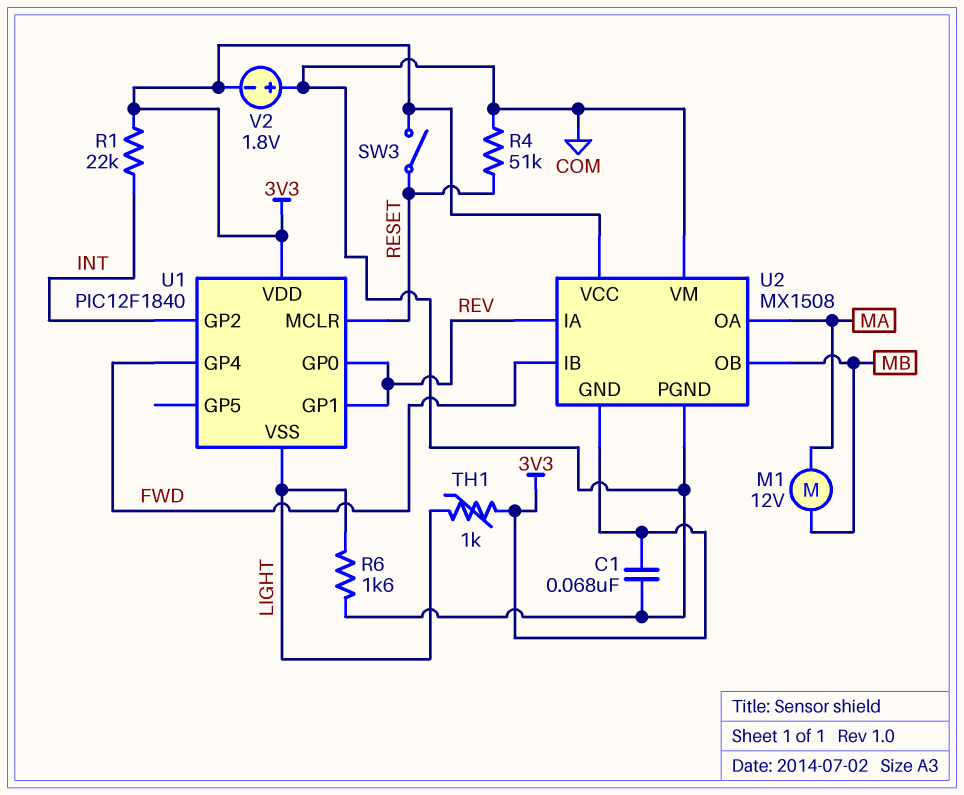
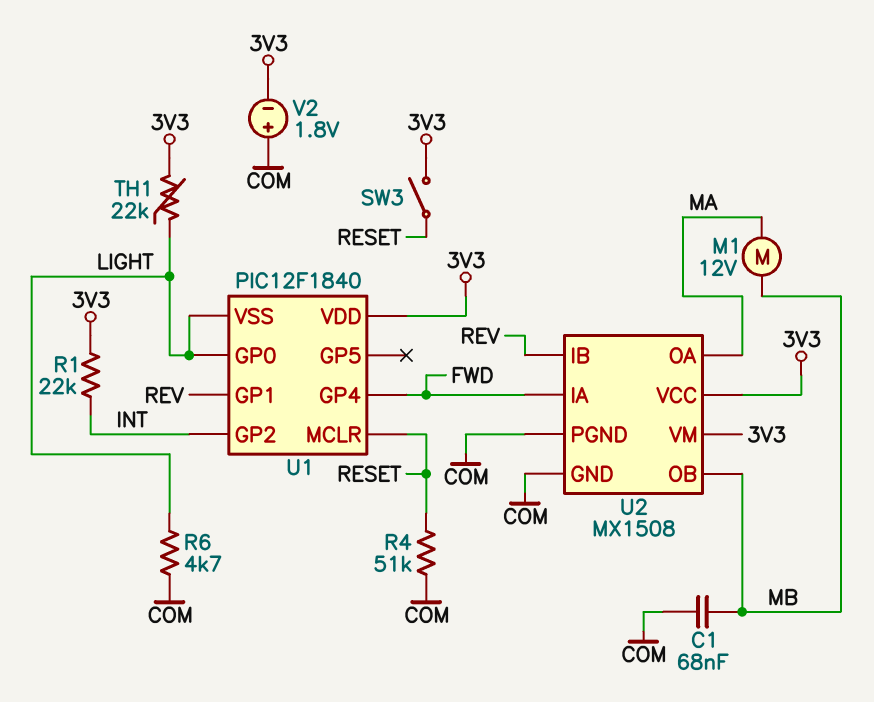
C1: 68nF (3V3, COM) -> 68nF (COM, MB)
R6: 1.6k (COM, LIGHT) -> 4.7k (COM, LIGHT)
TH1: 1k (3V3, LIGHT) -> 22k (3V3, LIGHT)
U1 pin GP0: REV -> LIGHT
U2 pin GND: 3V3 -> COM
U2 pin IA: REV -> FWD
U2 pin IB: FWD -> REV
U2 pin VM: COM -> 3V3

